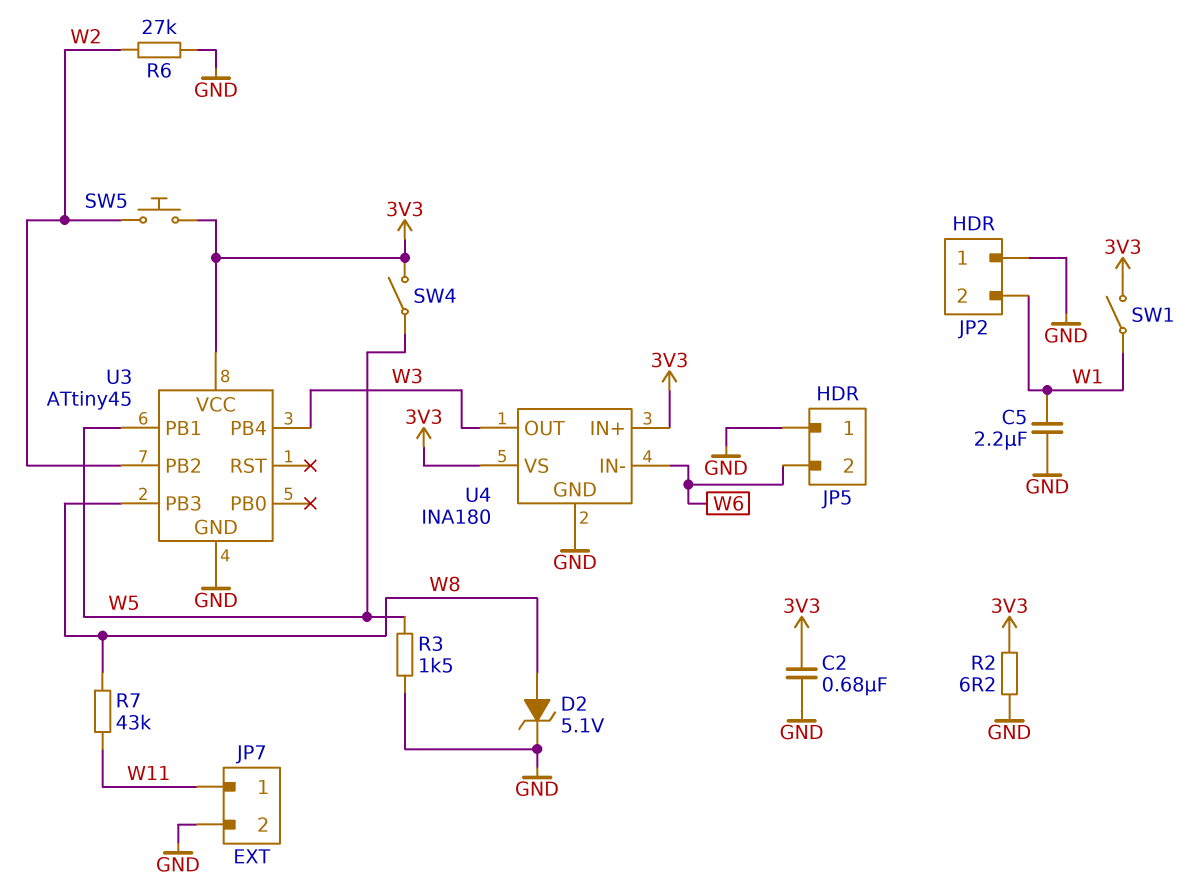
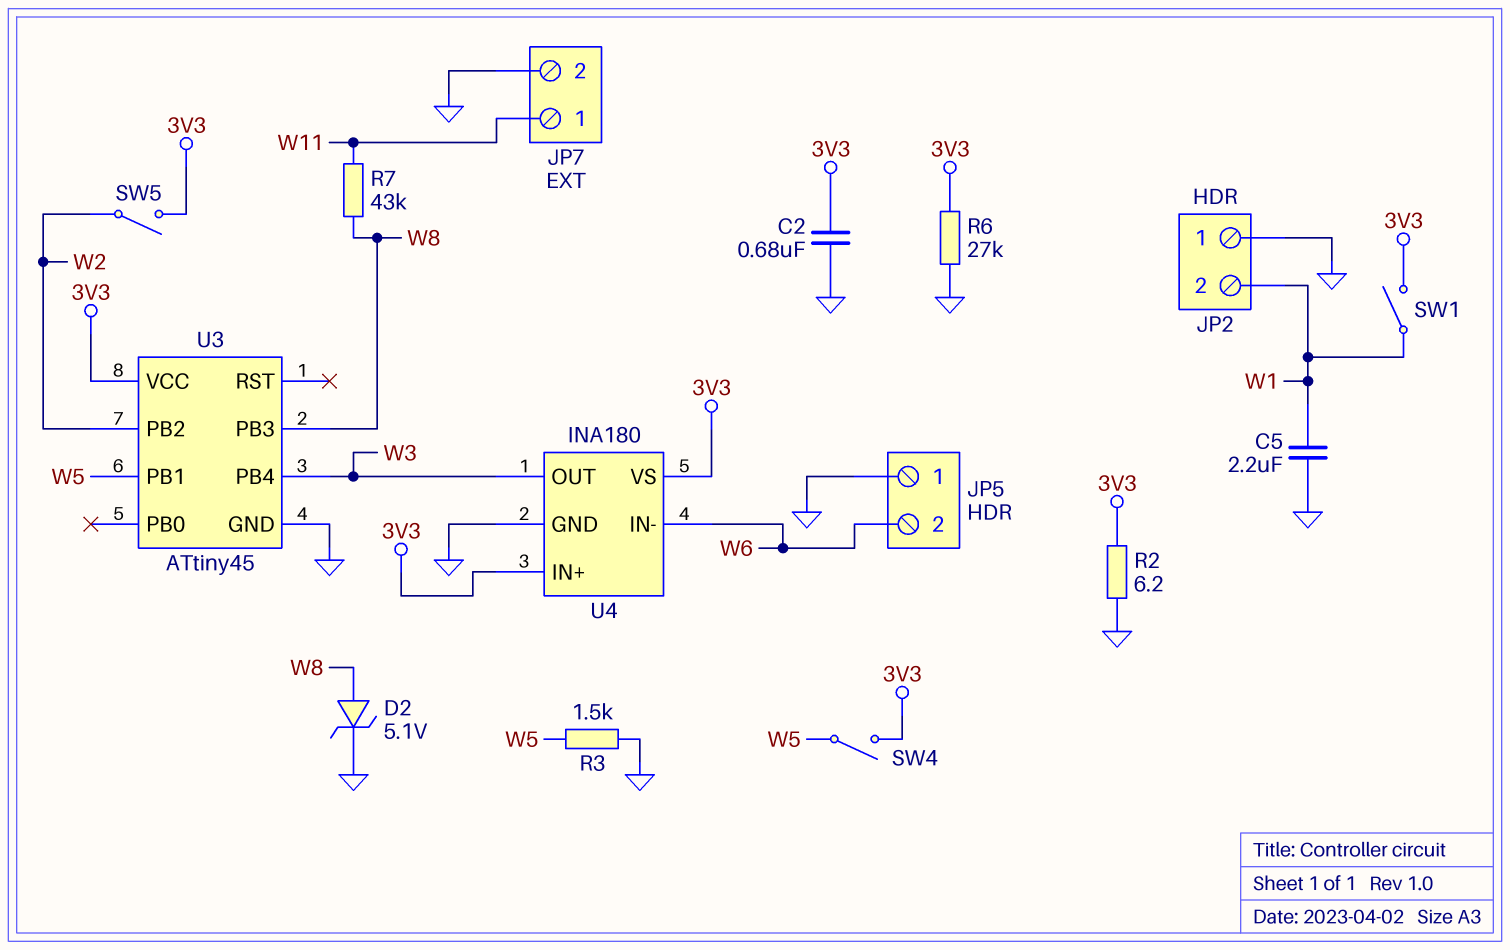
R6: 27k (GND, W2) -> 27k (3V3, GND)
SW5: button (3V3, W2) -> switch (3V3, W2)

